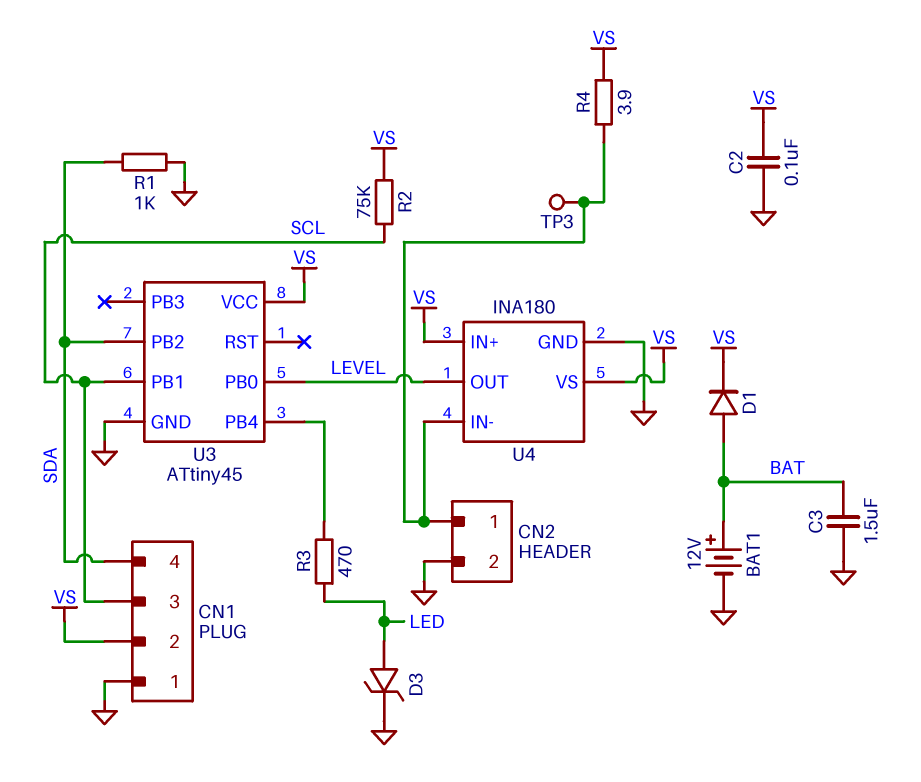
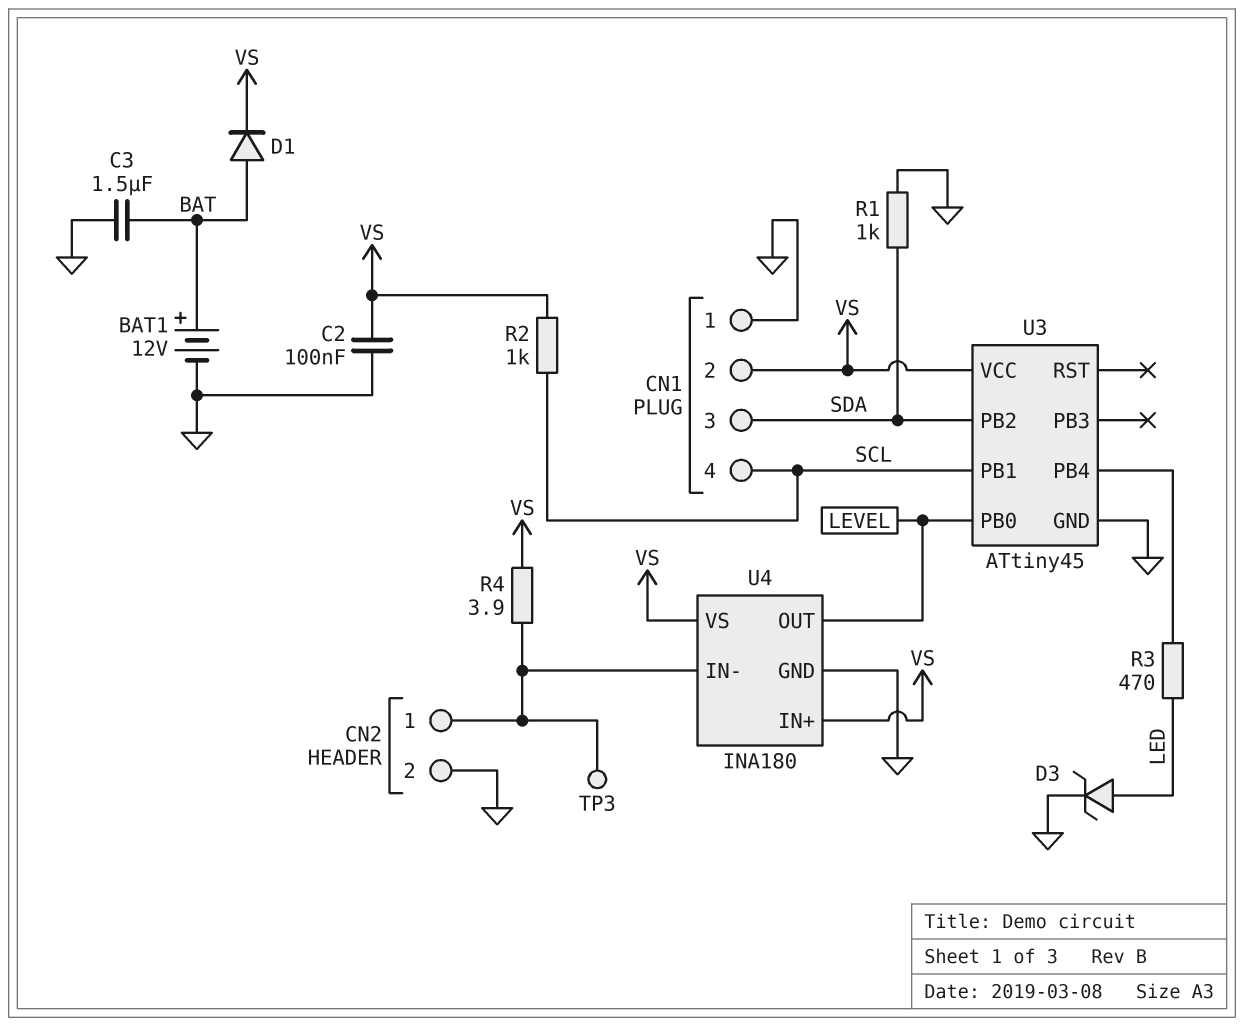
CN1 pin 3: SCL -> SDA
CN1 pin 4: SDA -> SCL
R2: 75k (SCL, VS) -> 1k (SCL, VS)

